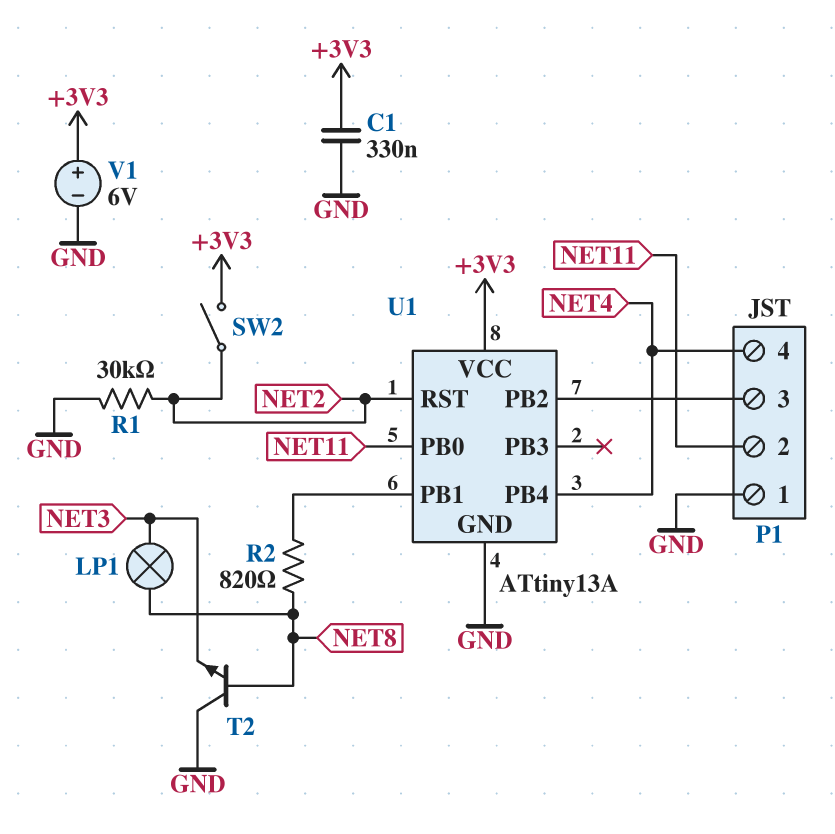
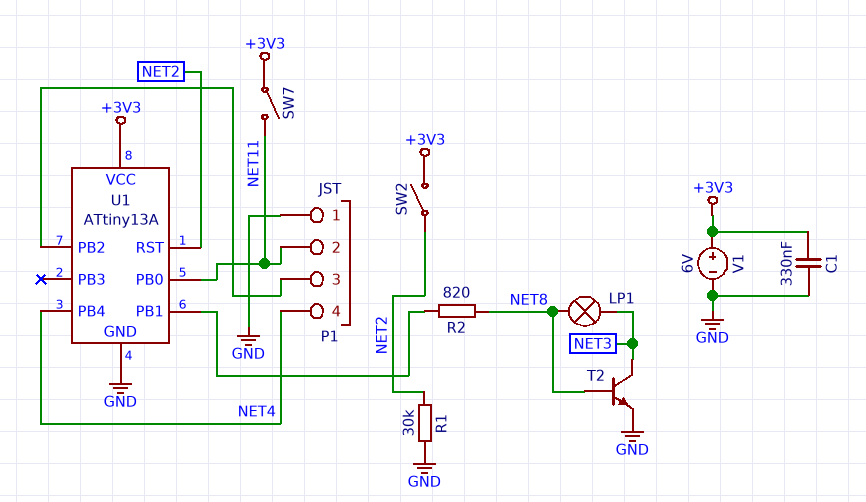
SW7: none -> switch (+3V3, NET11)
T2: NPN (B NET8, C GND, E NET3) -> NPN (B NET8, C NET3, E GND)

